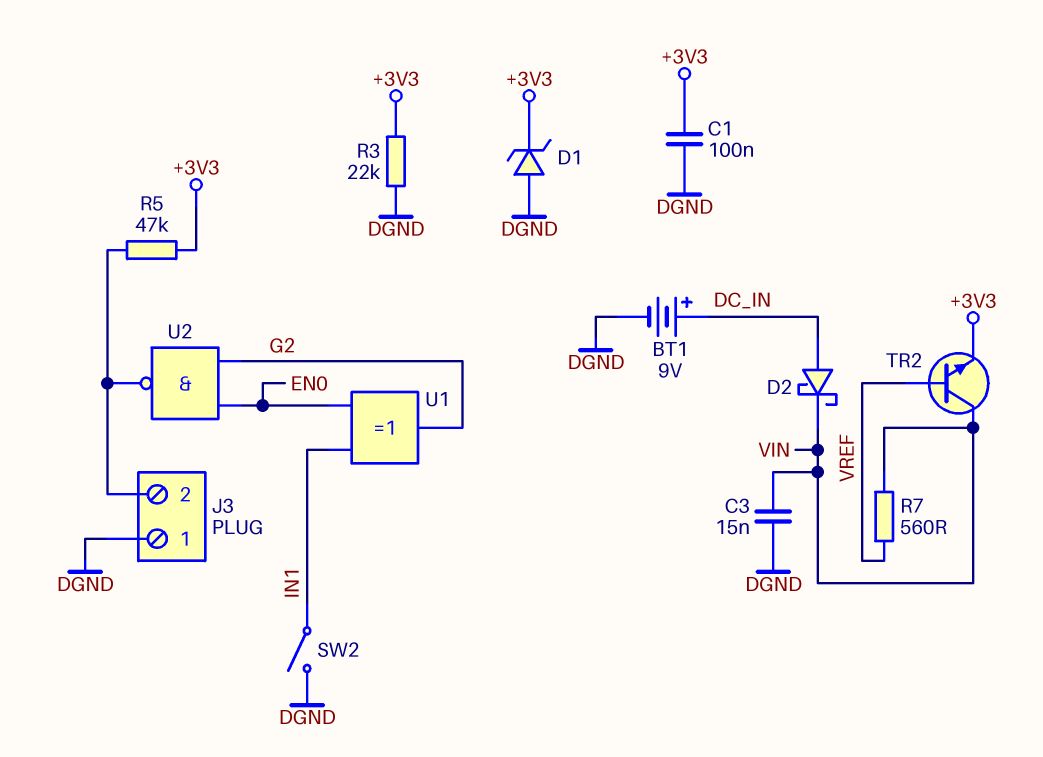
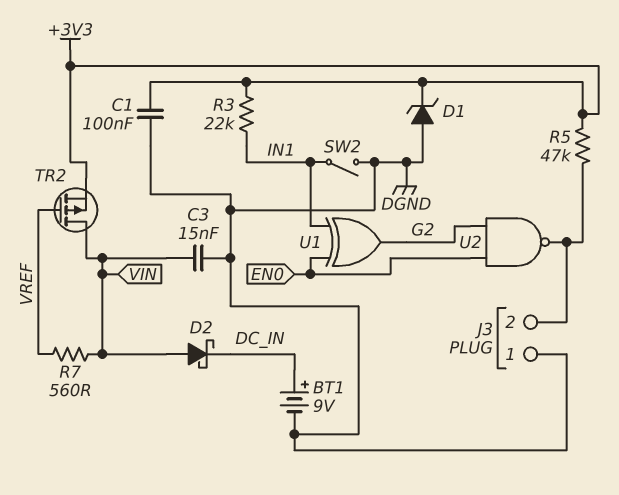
D2: schottky (A DC_IN, K VIN) -> schottky (A VIN, K DC_IN)
R3: 22k (+3V3, DGND) -> 22k (+3V3, IN1)
TR2: NPN (B VREF, C VIN, E +3V3) -> PMOS (G VREF, D VIN, S +3V3)

